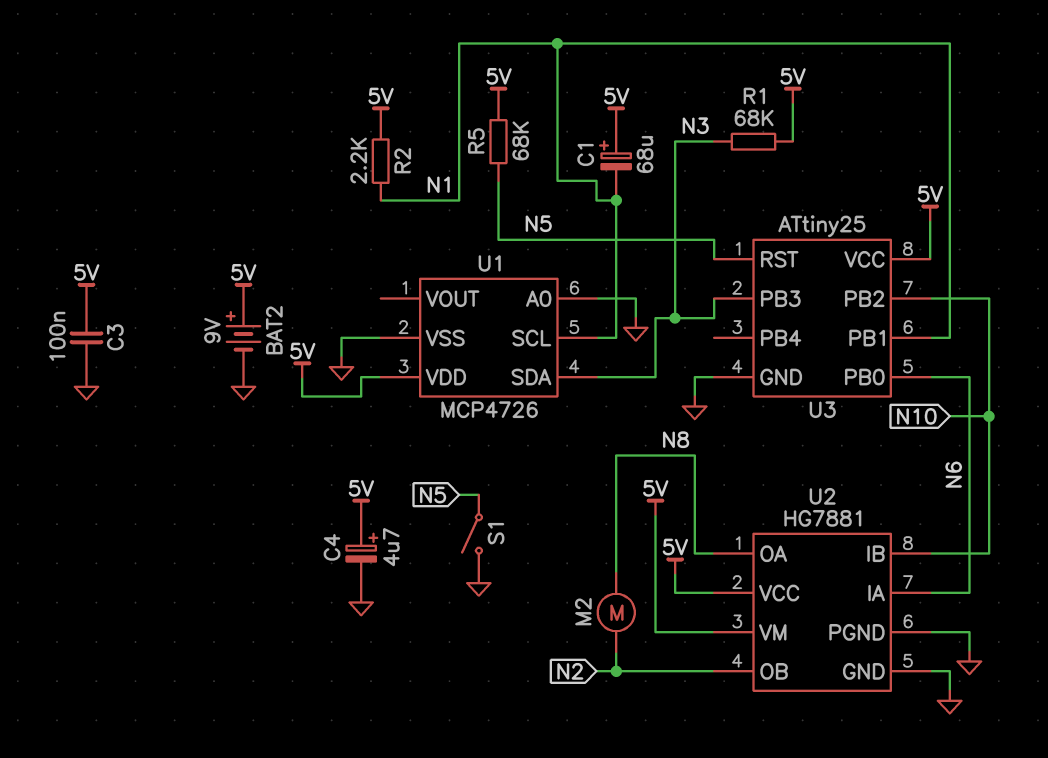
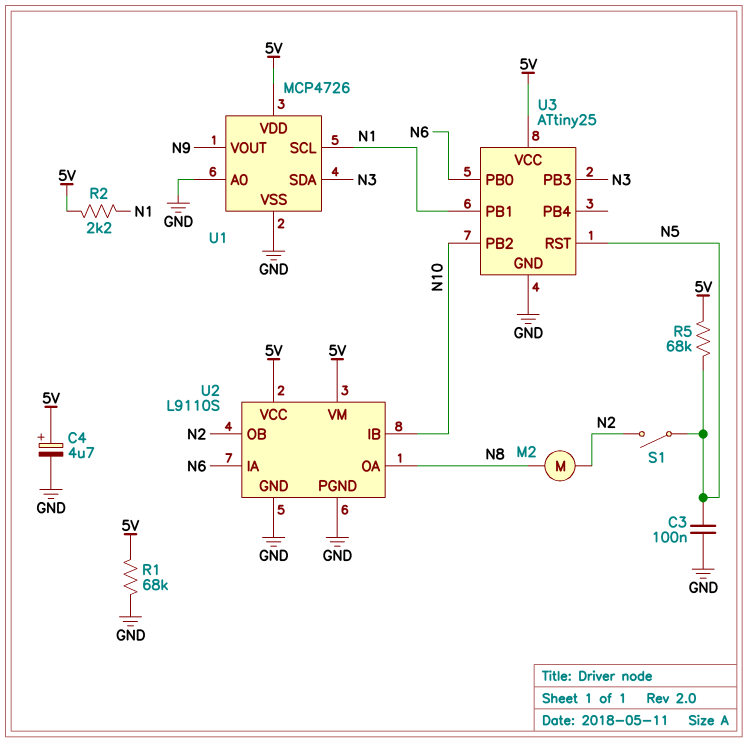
BAT2: 9V (plus 5V, minus GND) -> none
C1: 68uF (plus 5V, minus N1) -> none
C3: 100nF (5V, GND) -> 100nF (GND, N5)
R1: 68k (5V, N3) -> 68k (5V, GND)
S1: switch (GND, N5) -> switch (N2, N5)
U1 pin VOUT: none -> N9
U2: HG7881 -> L9110S

